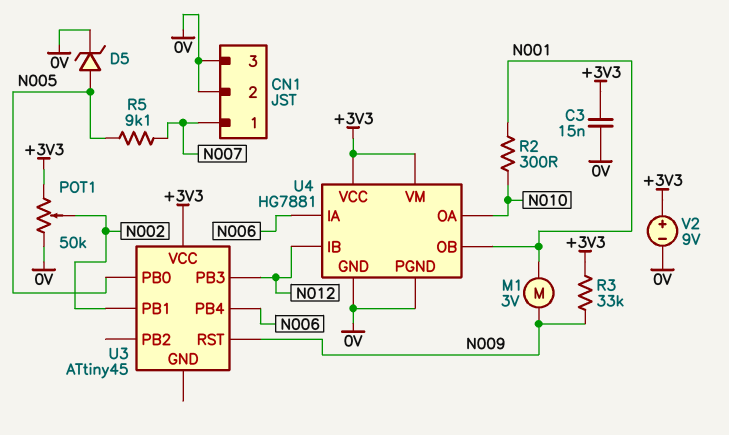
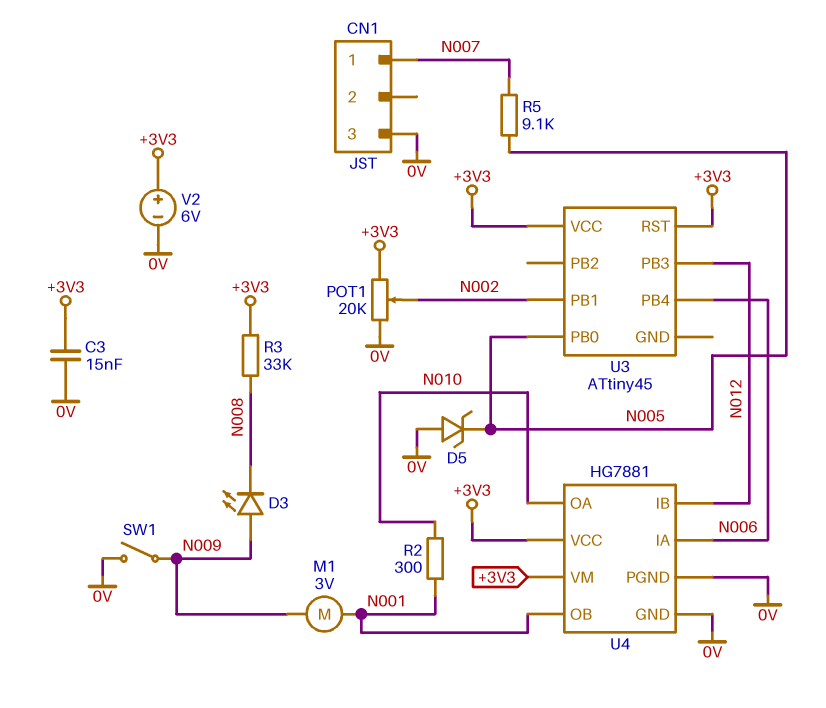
CN1 pin 2: 0V -> none
D3: none -> LED (A N009, K N008)
D5: zener (A N005, K 0V) -> zener (A 0V, K N005)
POT1: 50k (+3V3, 0V, wiper N002) -> 20k (+3V3, 0V, wiper N002)
R3: 33k (+3V3, N009) -> 33k (+3V3, N008)
SW1: none -> switch (0V, N009)
U3 pin RST: N009 -> +3V3
V2: 9V (plus +3V3, minus 0V) -> 6V (plus +3V3, minus 0V)

